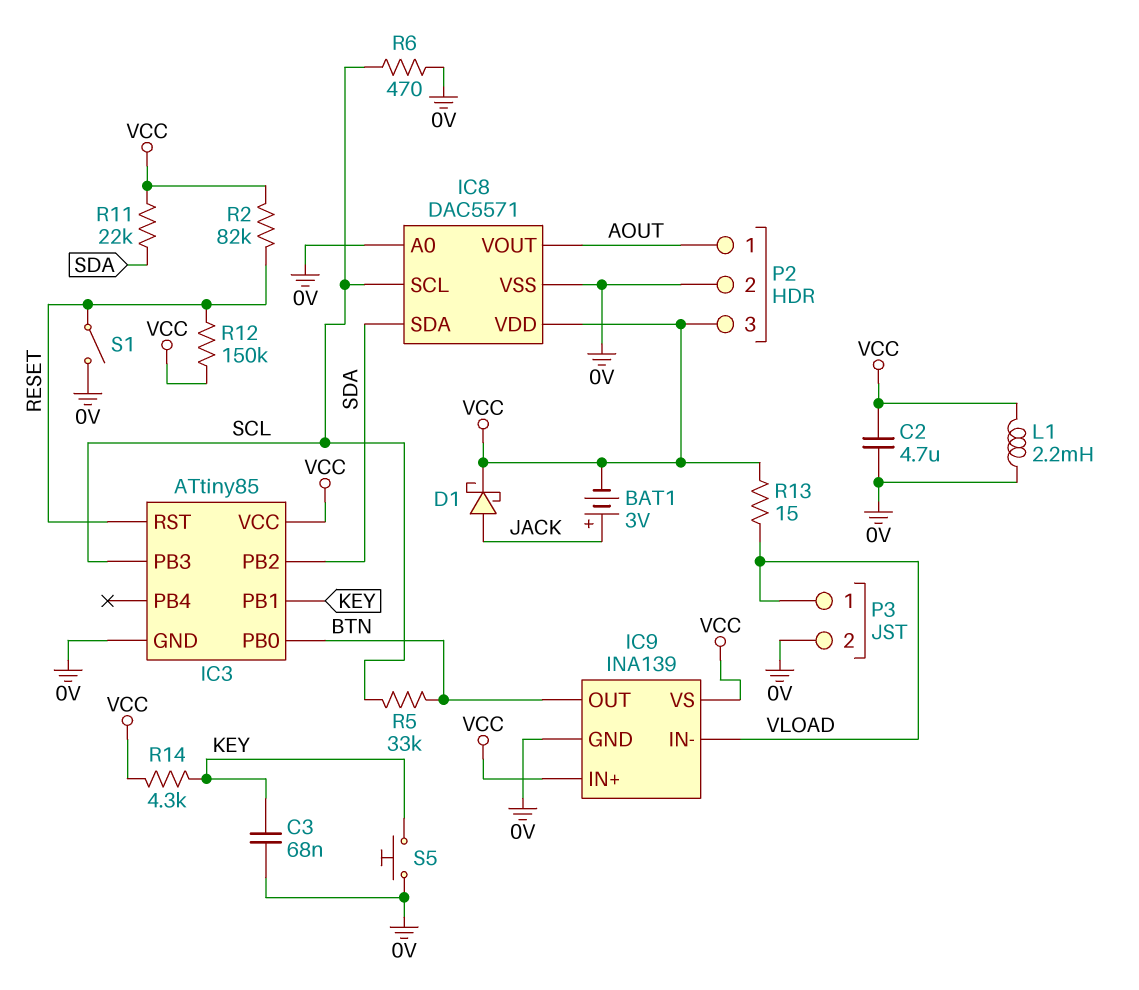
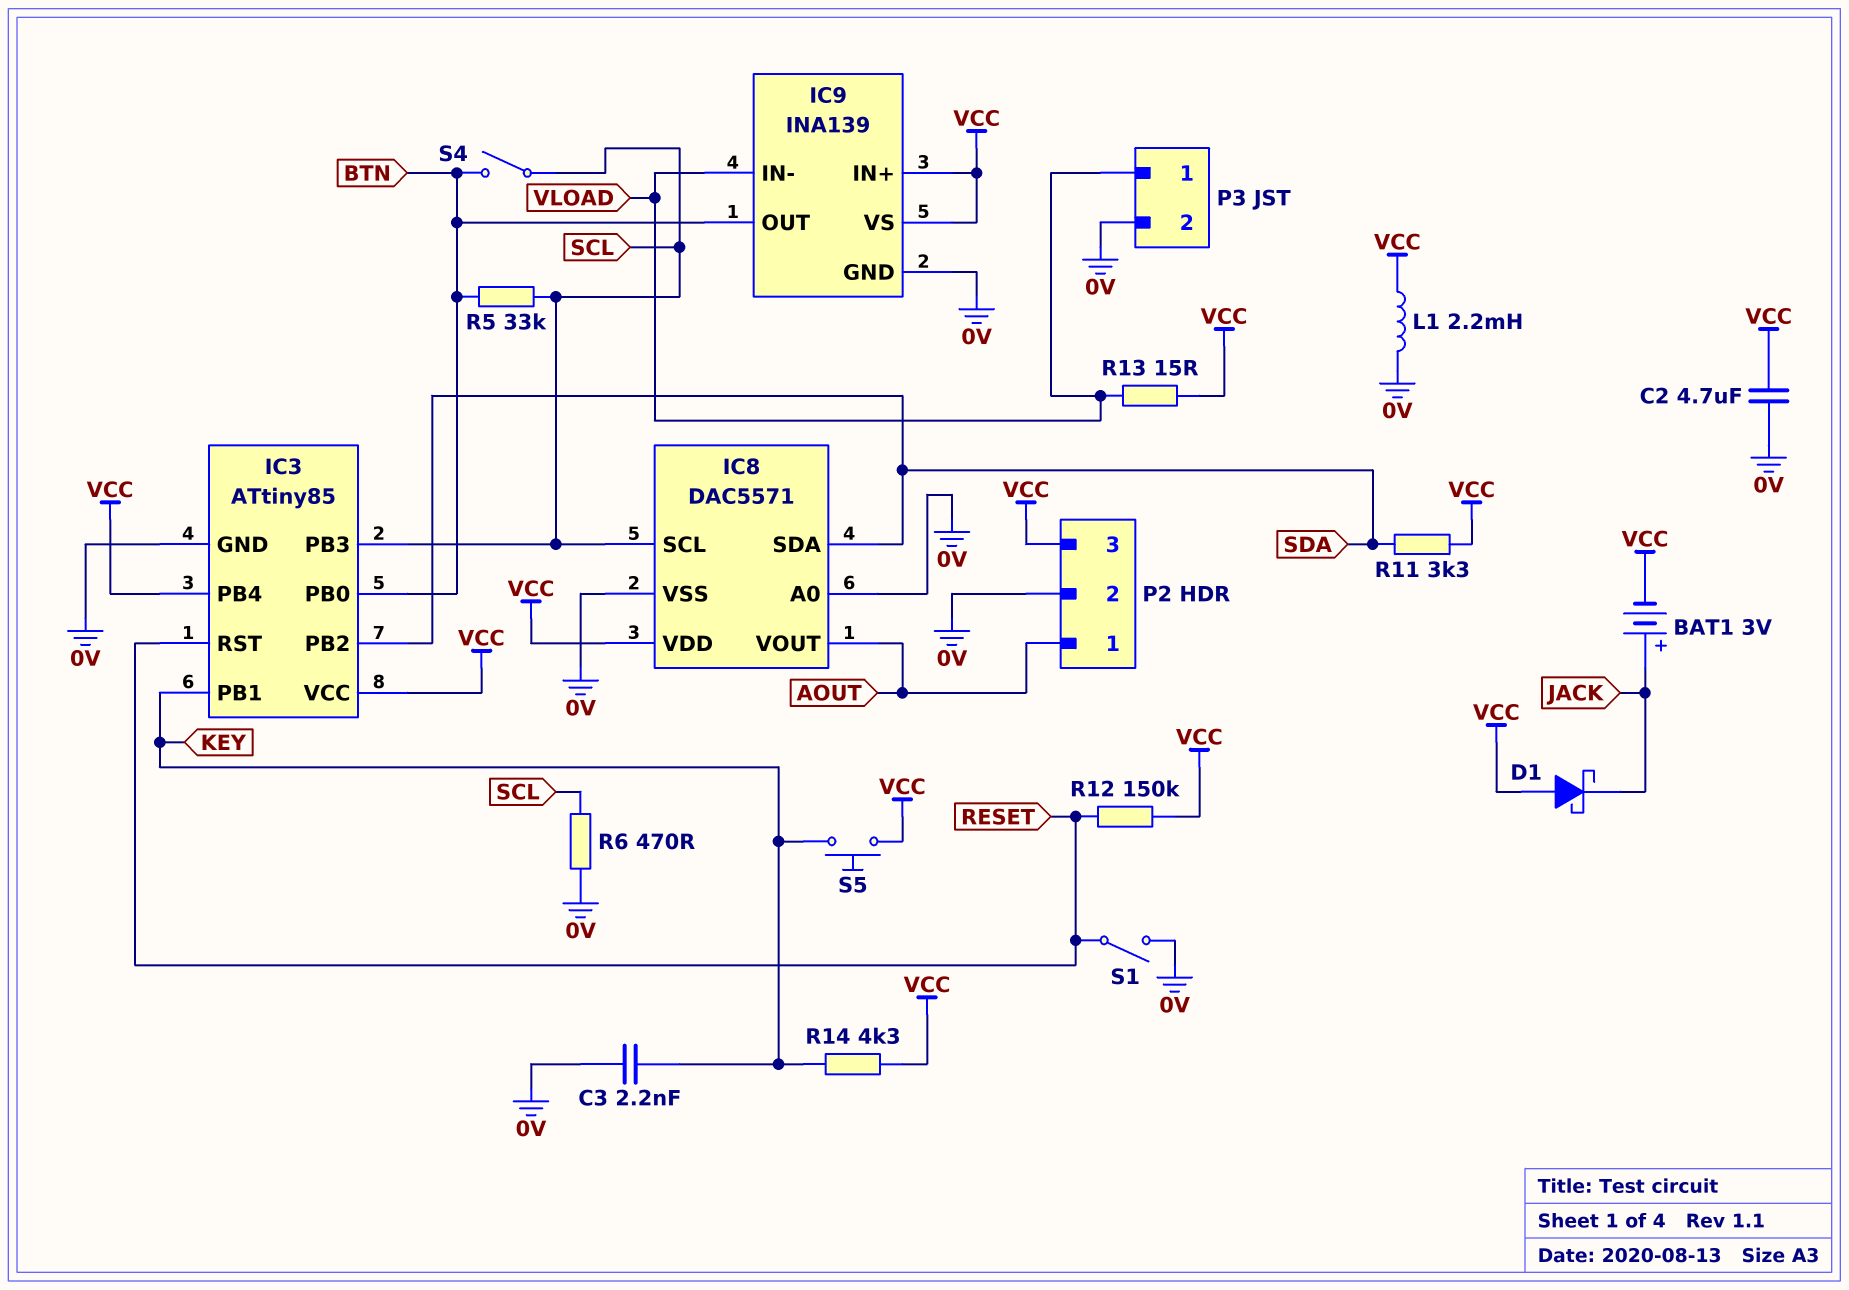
C3: 68nF (0V, KEY) -> 2.2nF (0V, KEY)
D1: schottky (A JACK, K VCC) -> schottky (A VCC, K JACK)
IC3 pin PB4: none -> VCC
R2: 82k (RESET, VCC) -> none
R11: 22k (SDA, VCC) -> 3.3k (SDA, VCC)
S4: none -> switch (BTN, SCL)
S5: button (0V, KEY) -> button (KEY, VCC)

